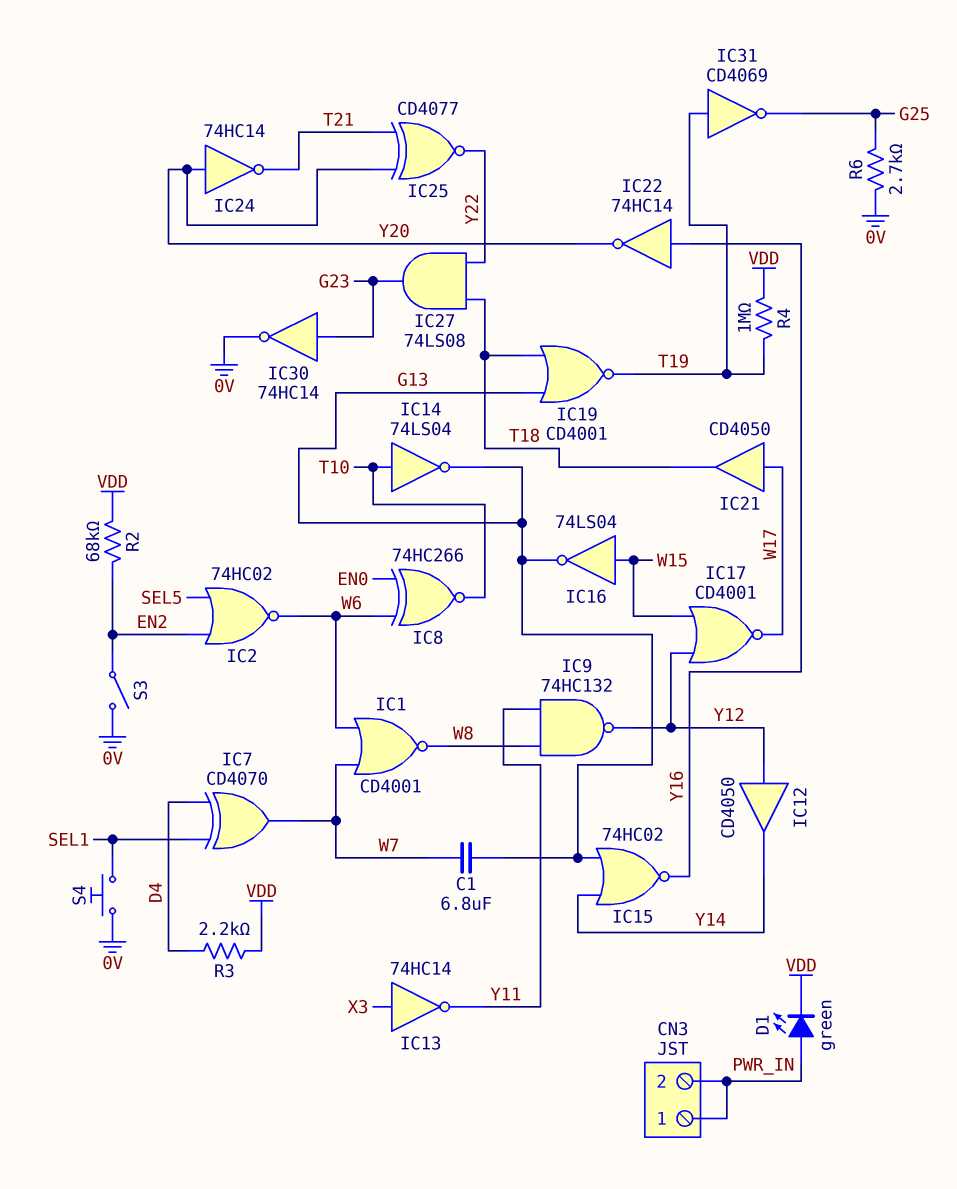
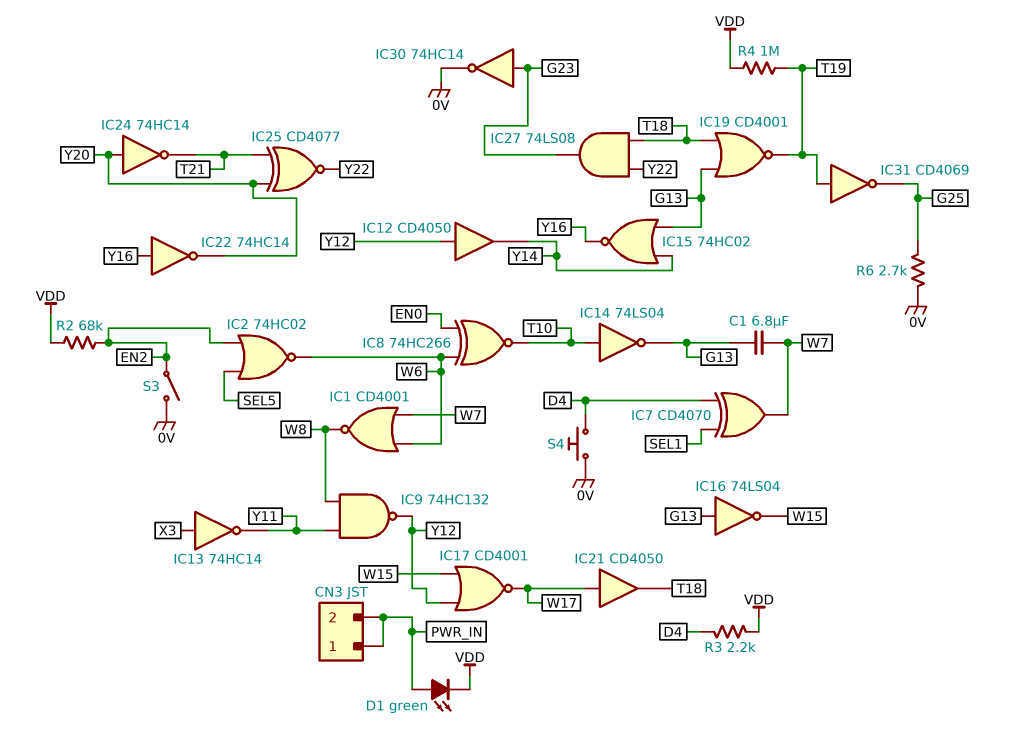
IC16: NOT 74LS04 (in W15, out G13) -> NOT 74LS04 (in G13, out W15)
S4: button (0V, SEL1) -> button (0V, D4)

